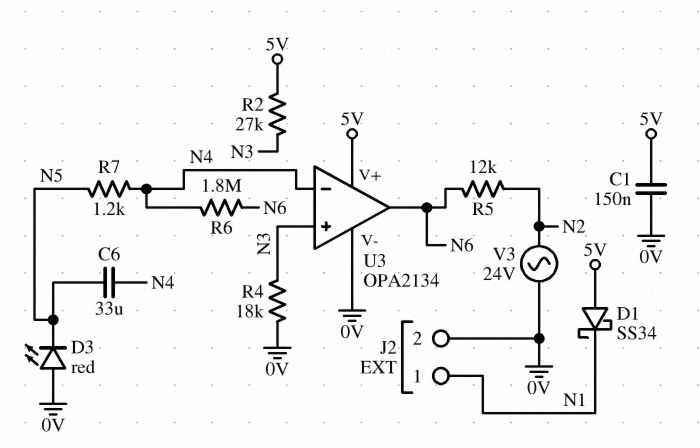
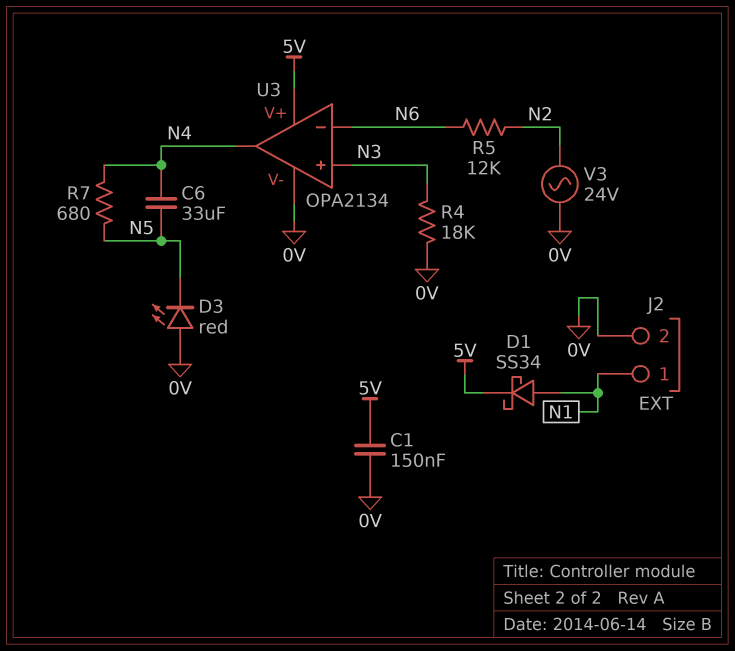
D1: schottky SS34 (A 5V, K N1) -> schottky SS34 (A N1, K 5V)
R2: 27k (5V, N3) -> none
R6: 1.8M (N4, N6) -> none
R7: 1.2k (N4, N5) -> 680 (N4, N5)
U3 pin in-: N4 -> N6
U3 pin out: N6 -> N4

